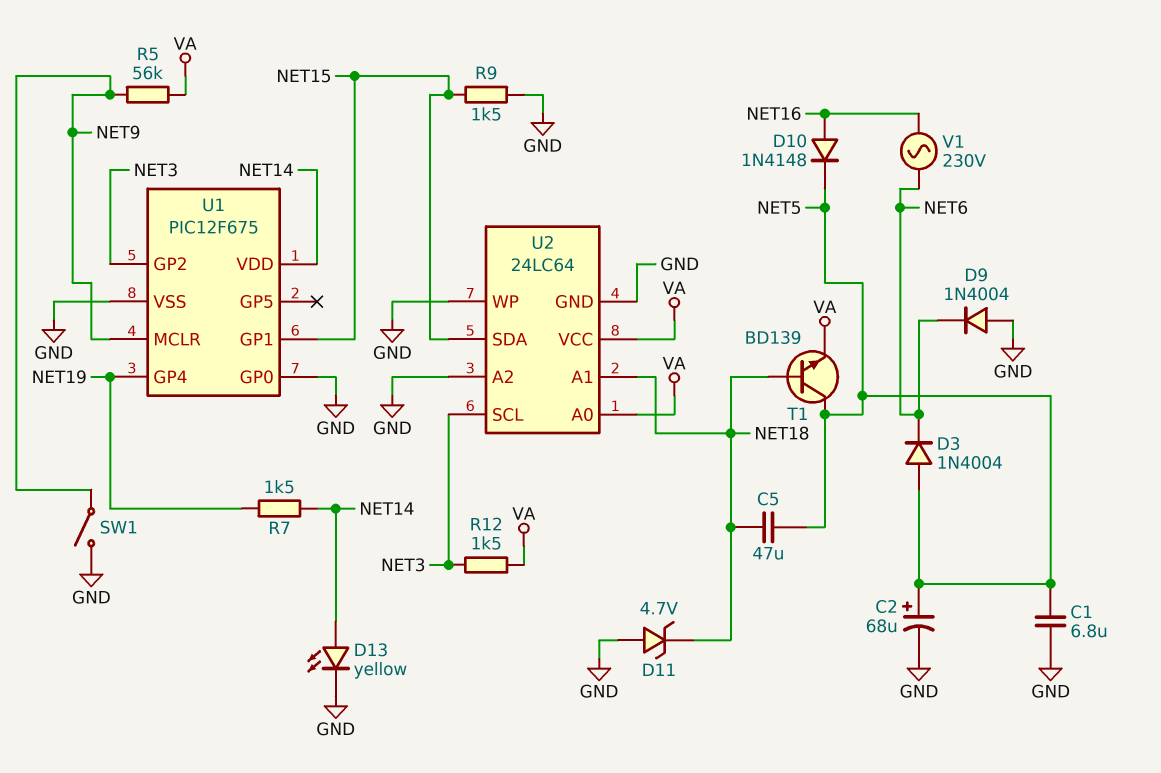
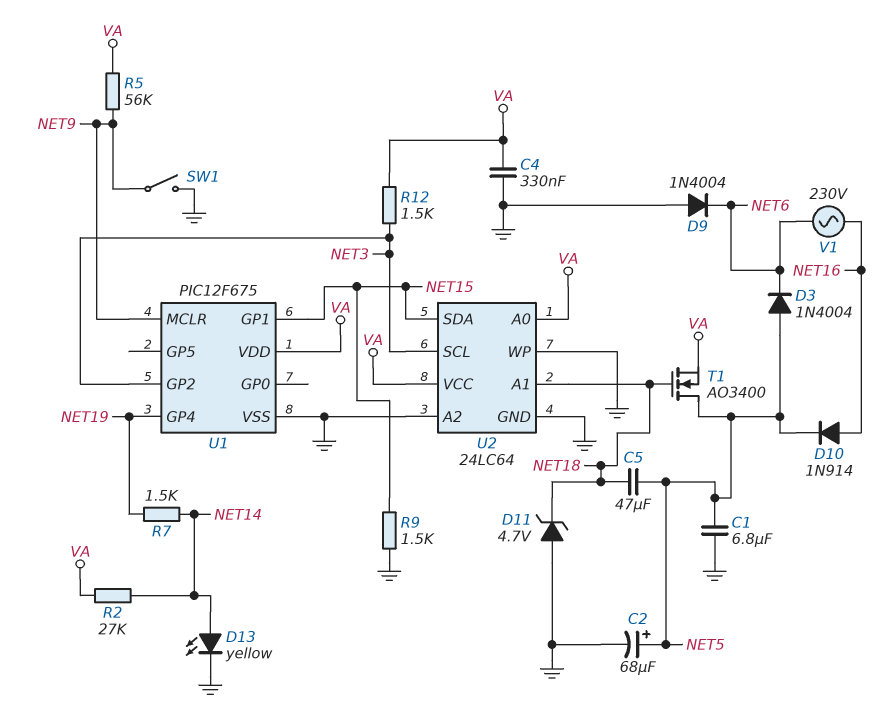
C4: none -> 330nF (GND, VA)
D10: diode 1N4148 (A NET16, K NET5) -> diode 1N914 (A NET16, K NET5)
R2: none -> 27k (NET14, VA)
T1: NPN BD139 (B NET18, C NET5, E VA) -> NMOS AO3400 (G NET18, D NET5, S VA)
U1 pin GP0: GND -> none
U1 pin VDD: NET14 -> VA

